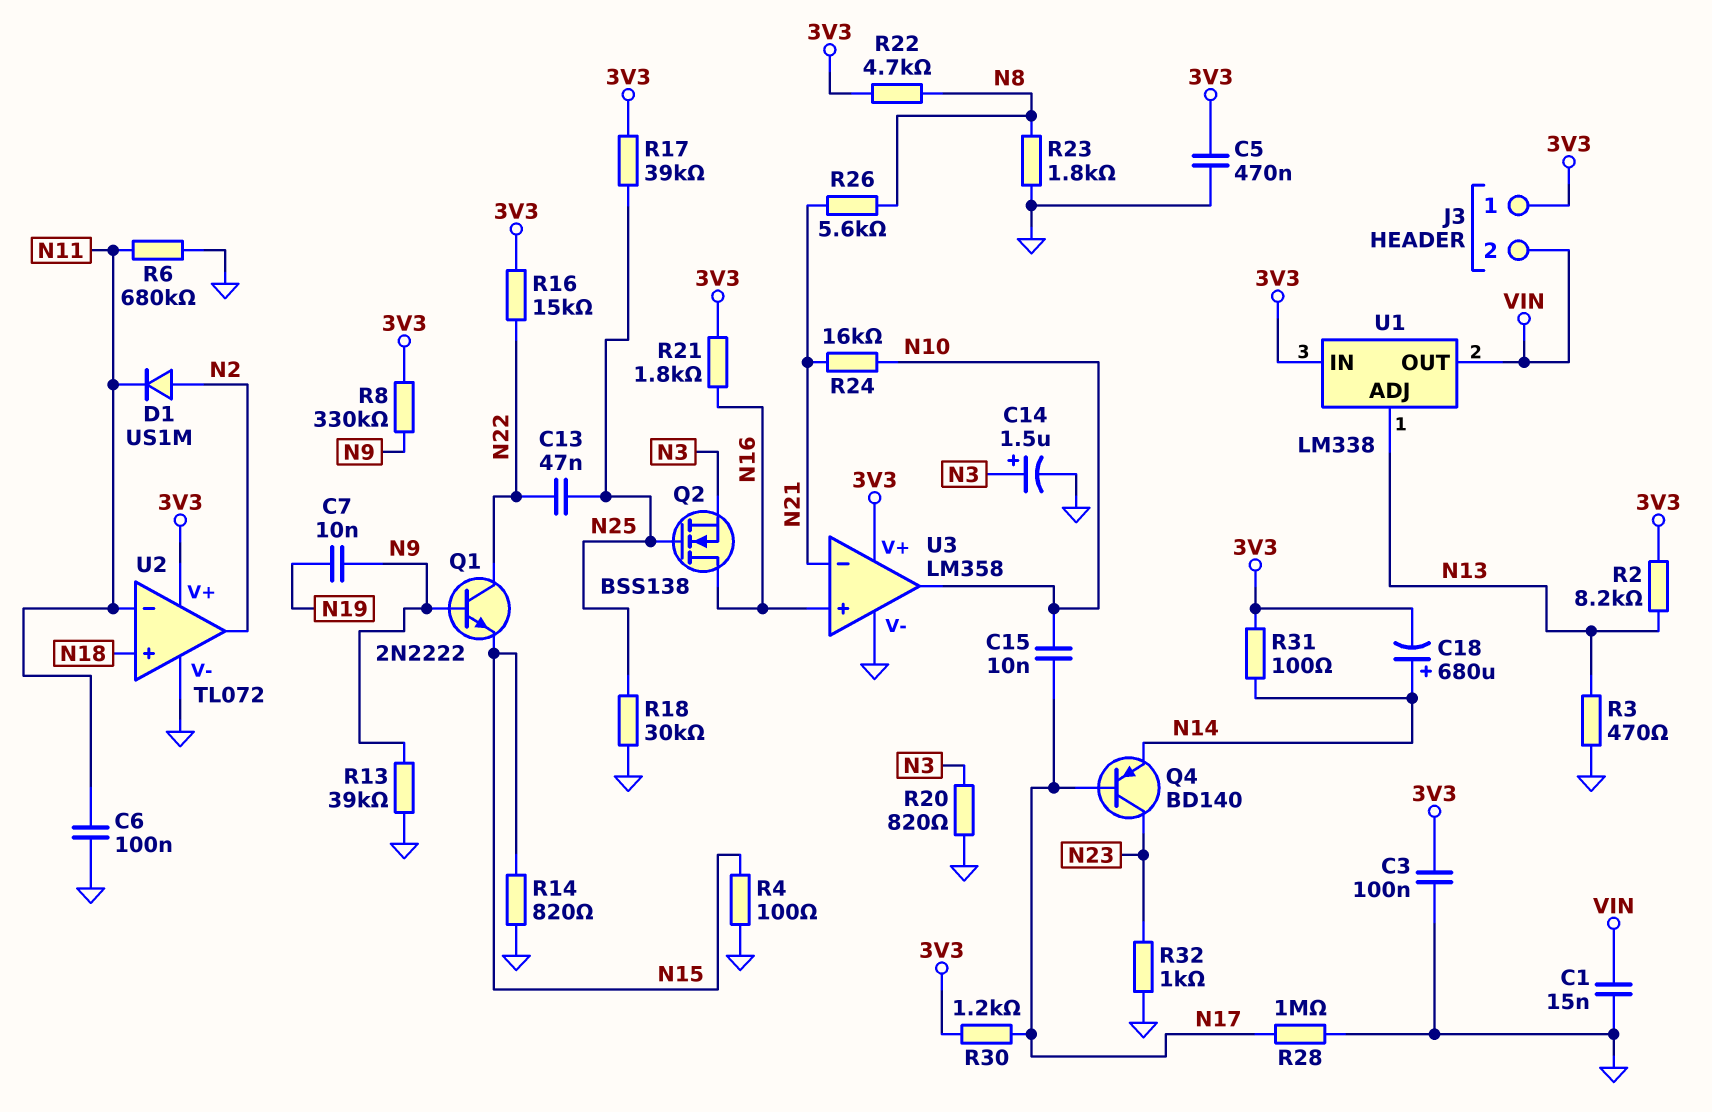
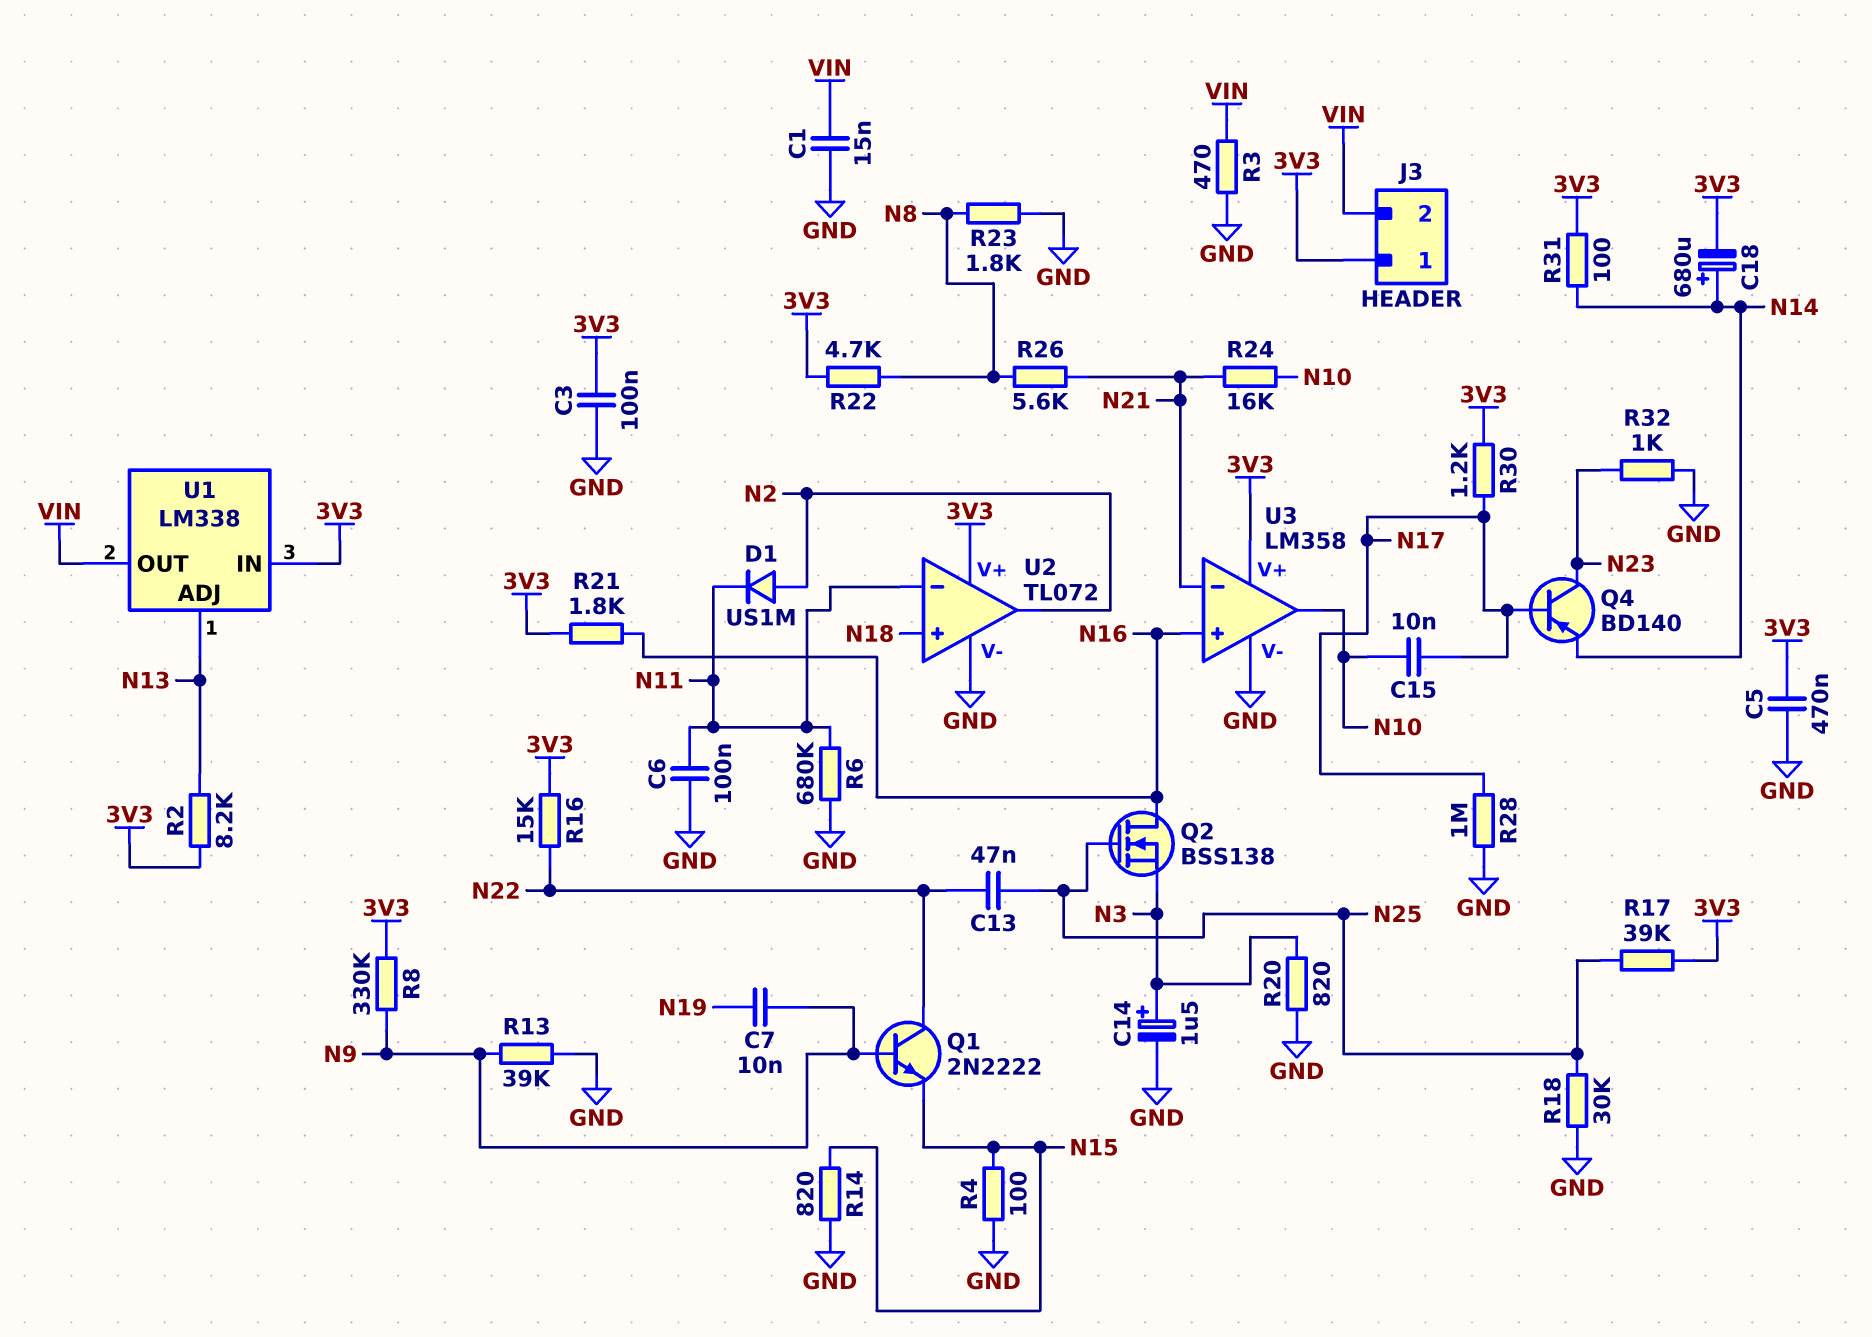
R3: 470 (GND, N13) -> 470 (GND, VIN)

